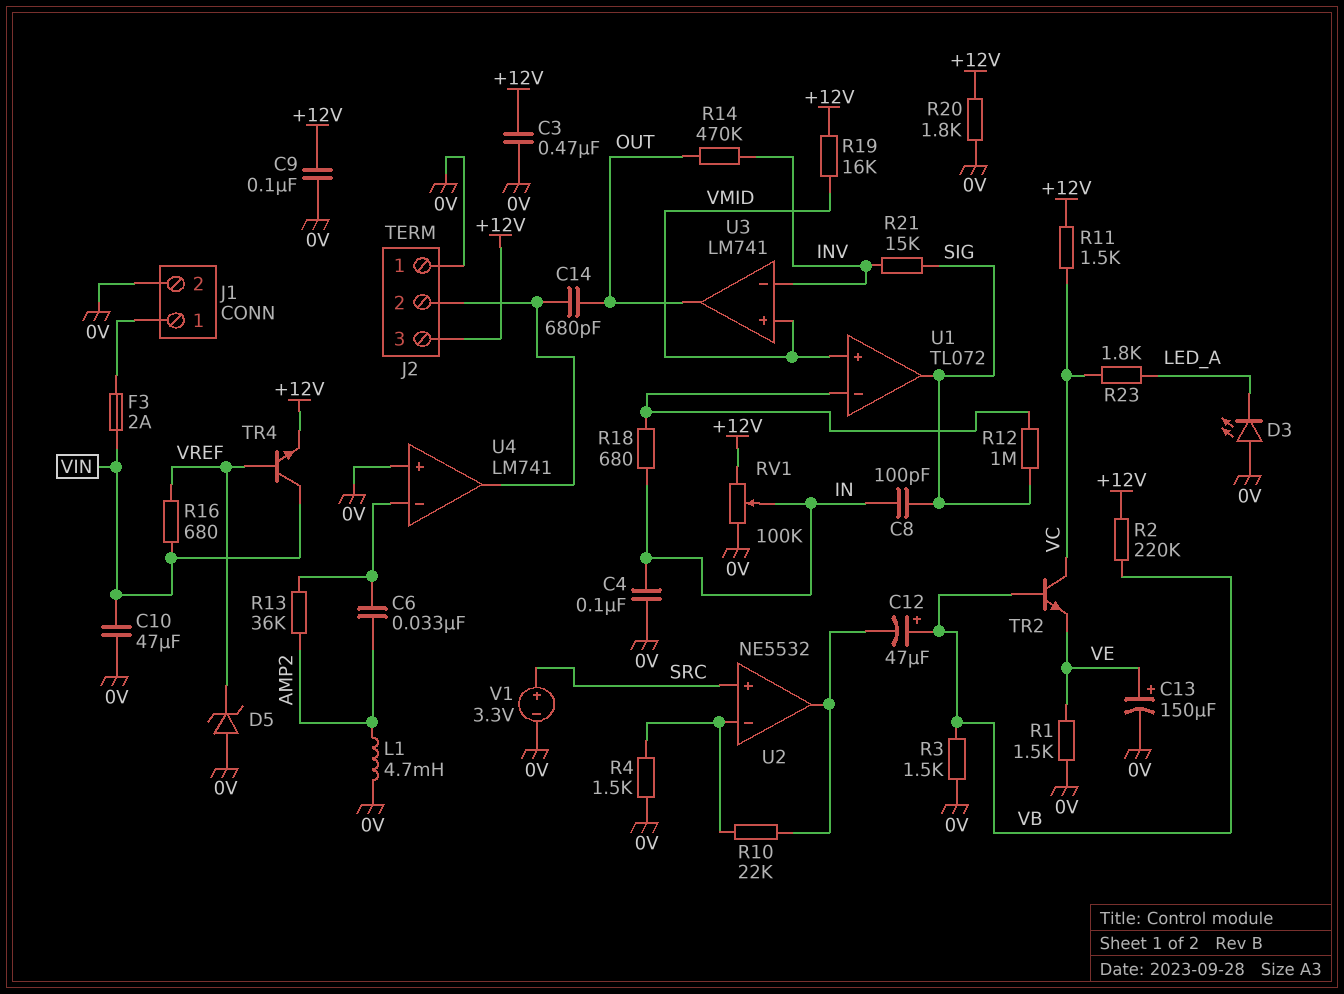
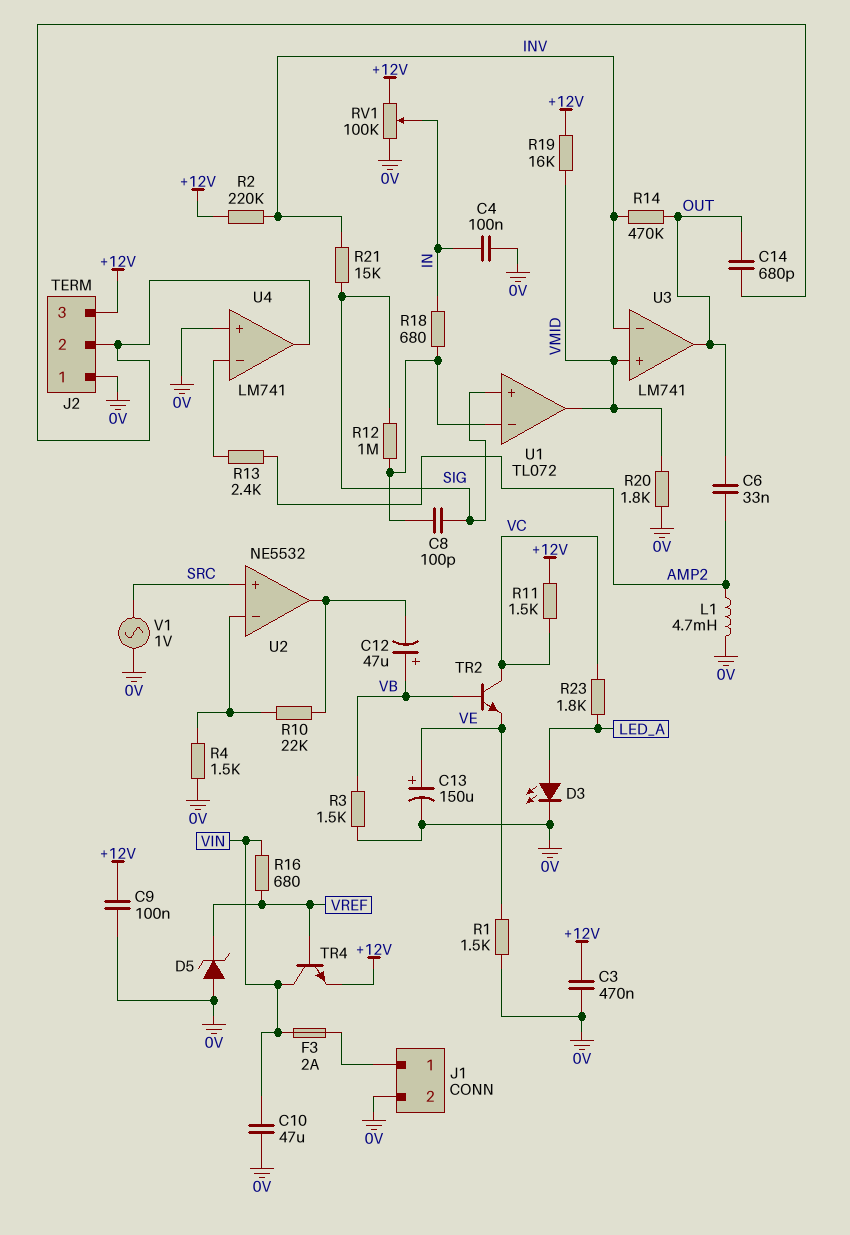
C6: 33nF (AMP2, U4/in-) -> 33nF (AMP2, OUT)
C8: 100pF (IN, SIG) -> 100pF (SIG, U1/in-)
D3: LED (A 0V, K LED_A) -> LED (A LED_A, K 0V)
R2: 220k (+12V, VB) -> 220k (+12V, INV)
R13: 36k (AMP2, U4/in-) -> 2.4k (AMP2, U4/in-)
R20: 1.8k (+12V, 0V) -> 1.8k (0V, VMID)
U1 pin in+: VMID -> SIG
U1 pin out: SIG -> VMID
V1: 3.3V (plus SRC, minus 0V) -> AC 1V (0V, SRC)

